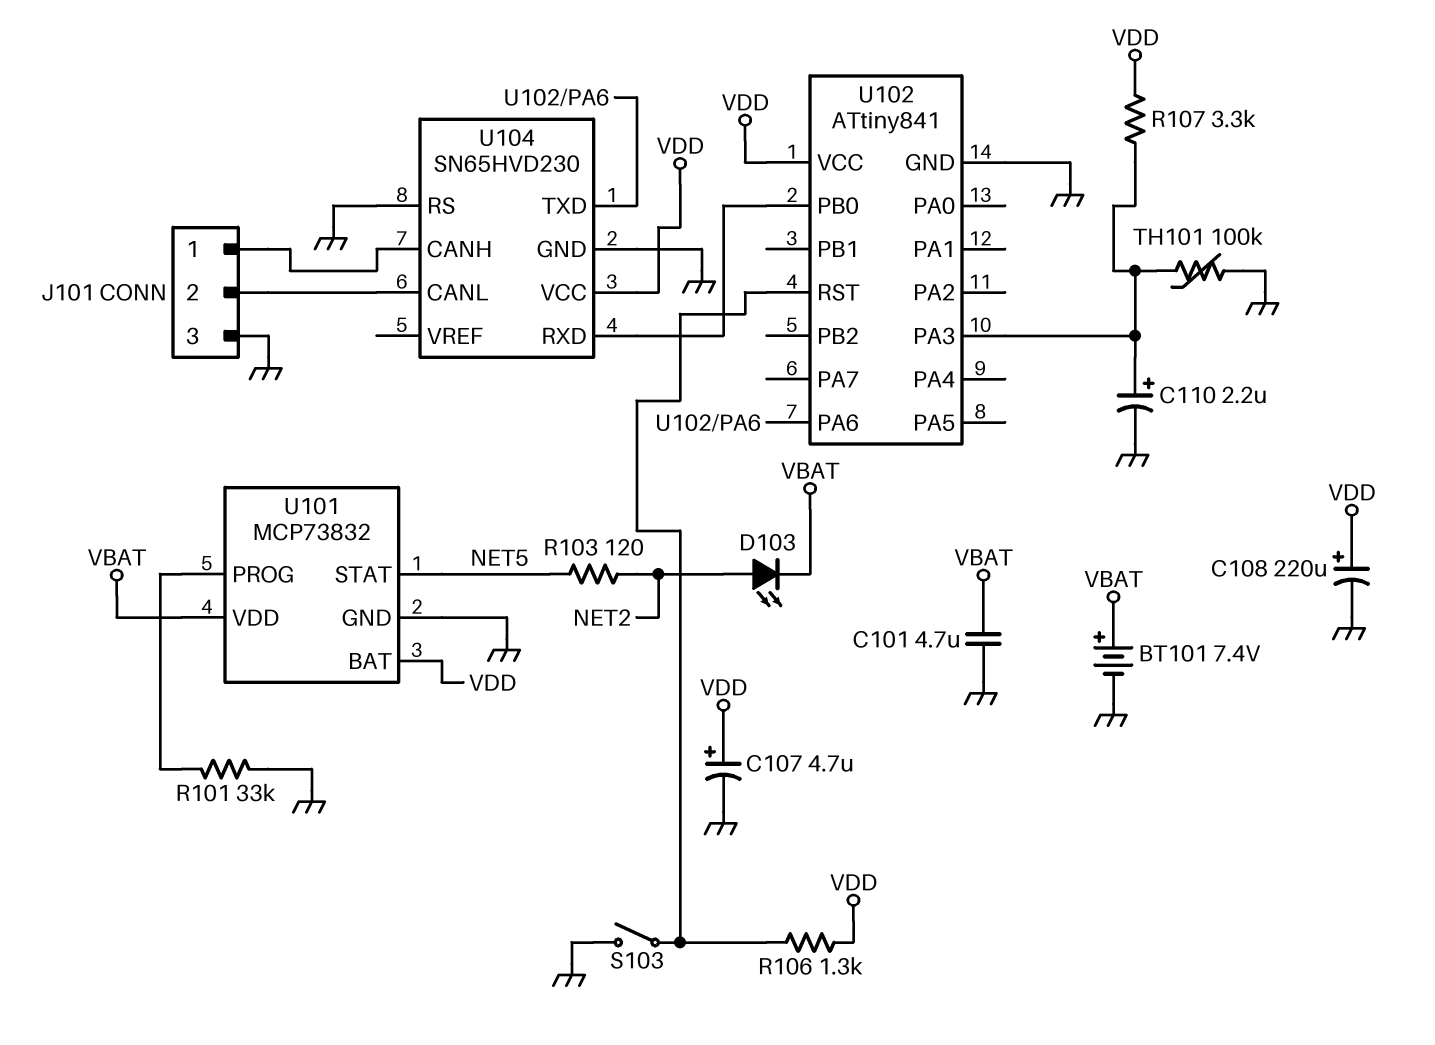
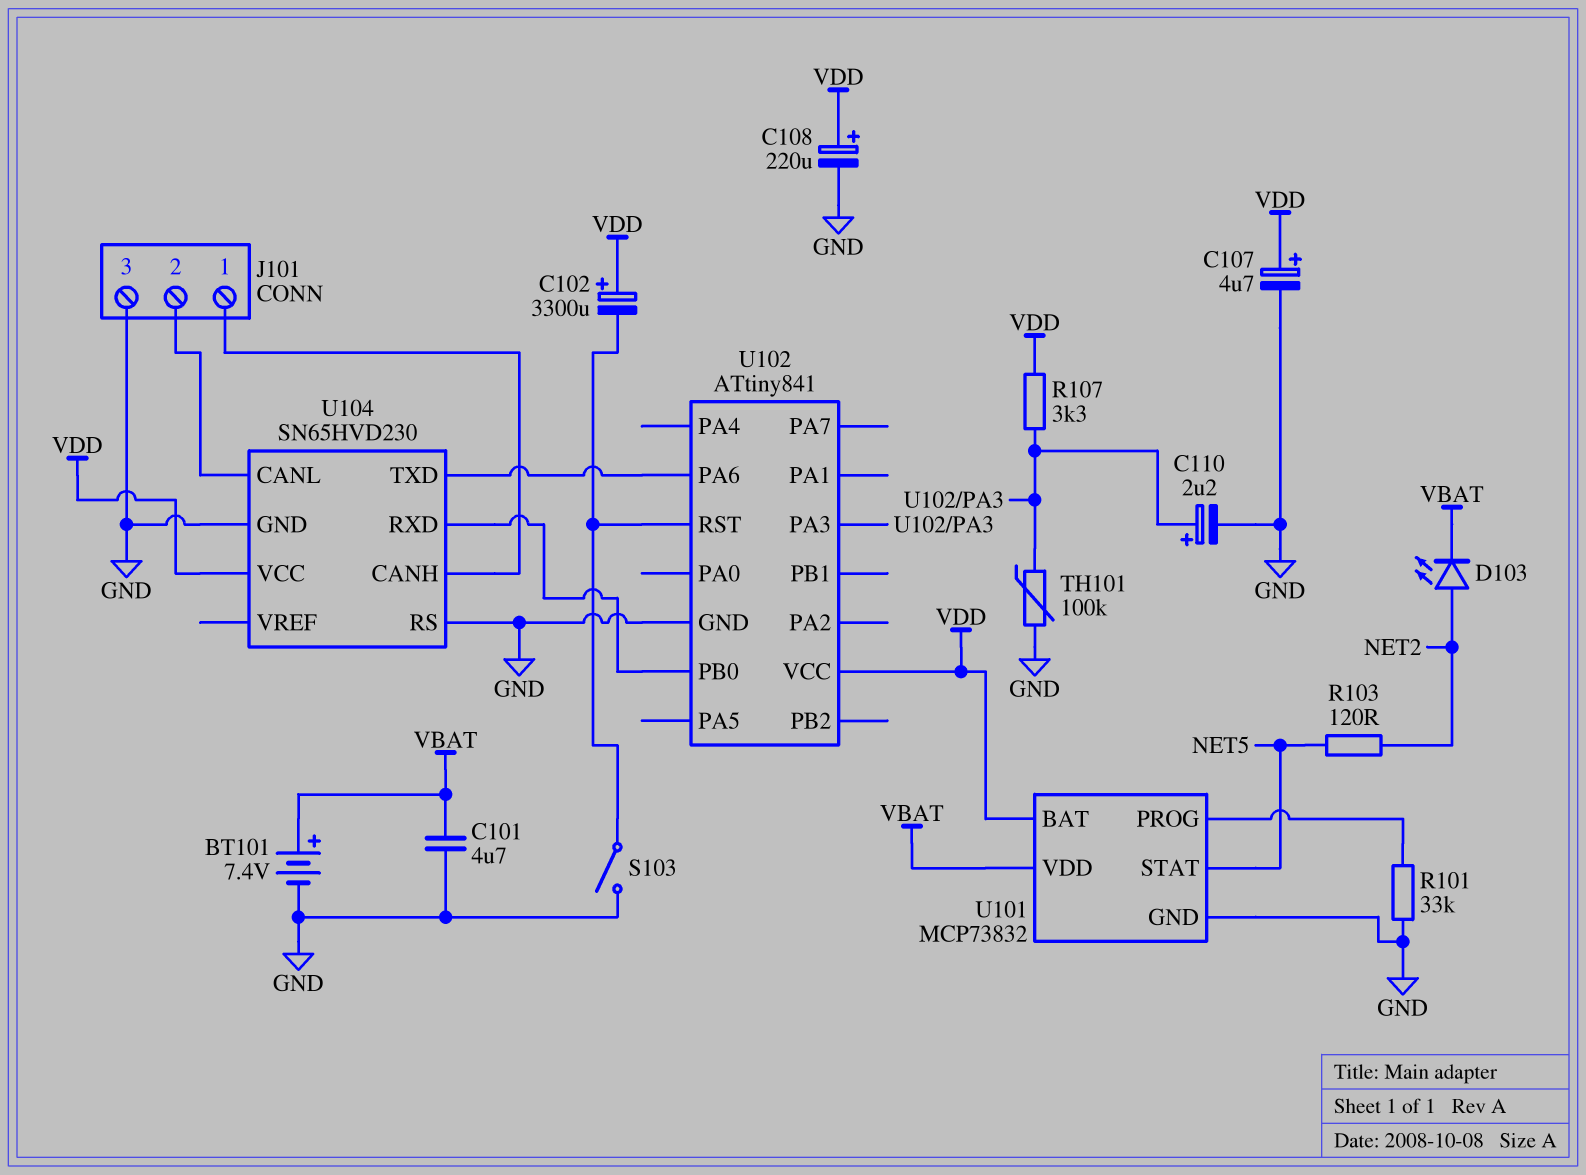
C102: none -> 3300uF (plus VDD, minus U102/RST)
R106: 1.3k (U102/RST, VDD) -> none

